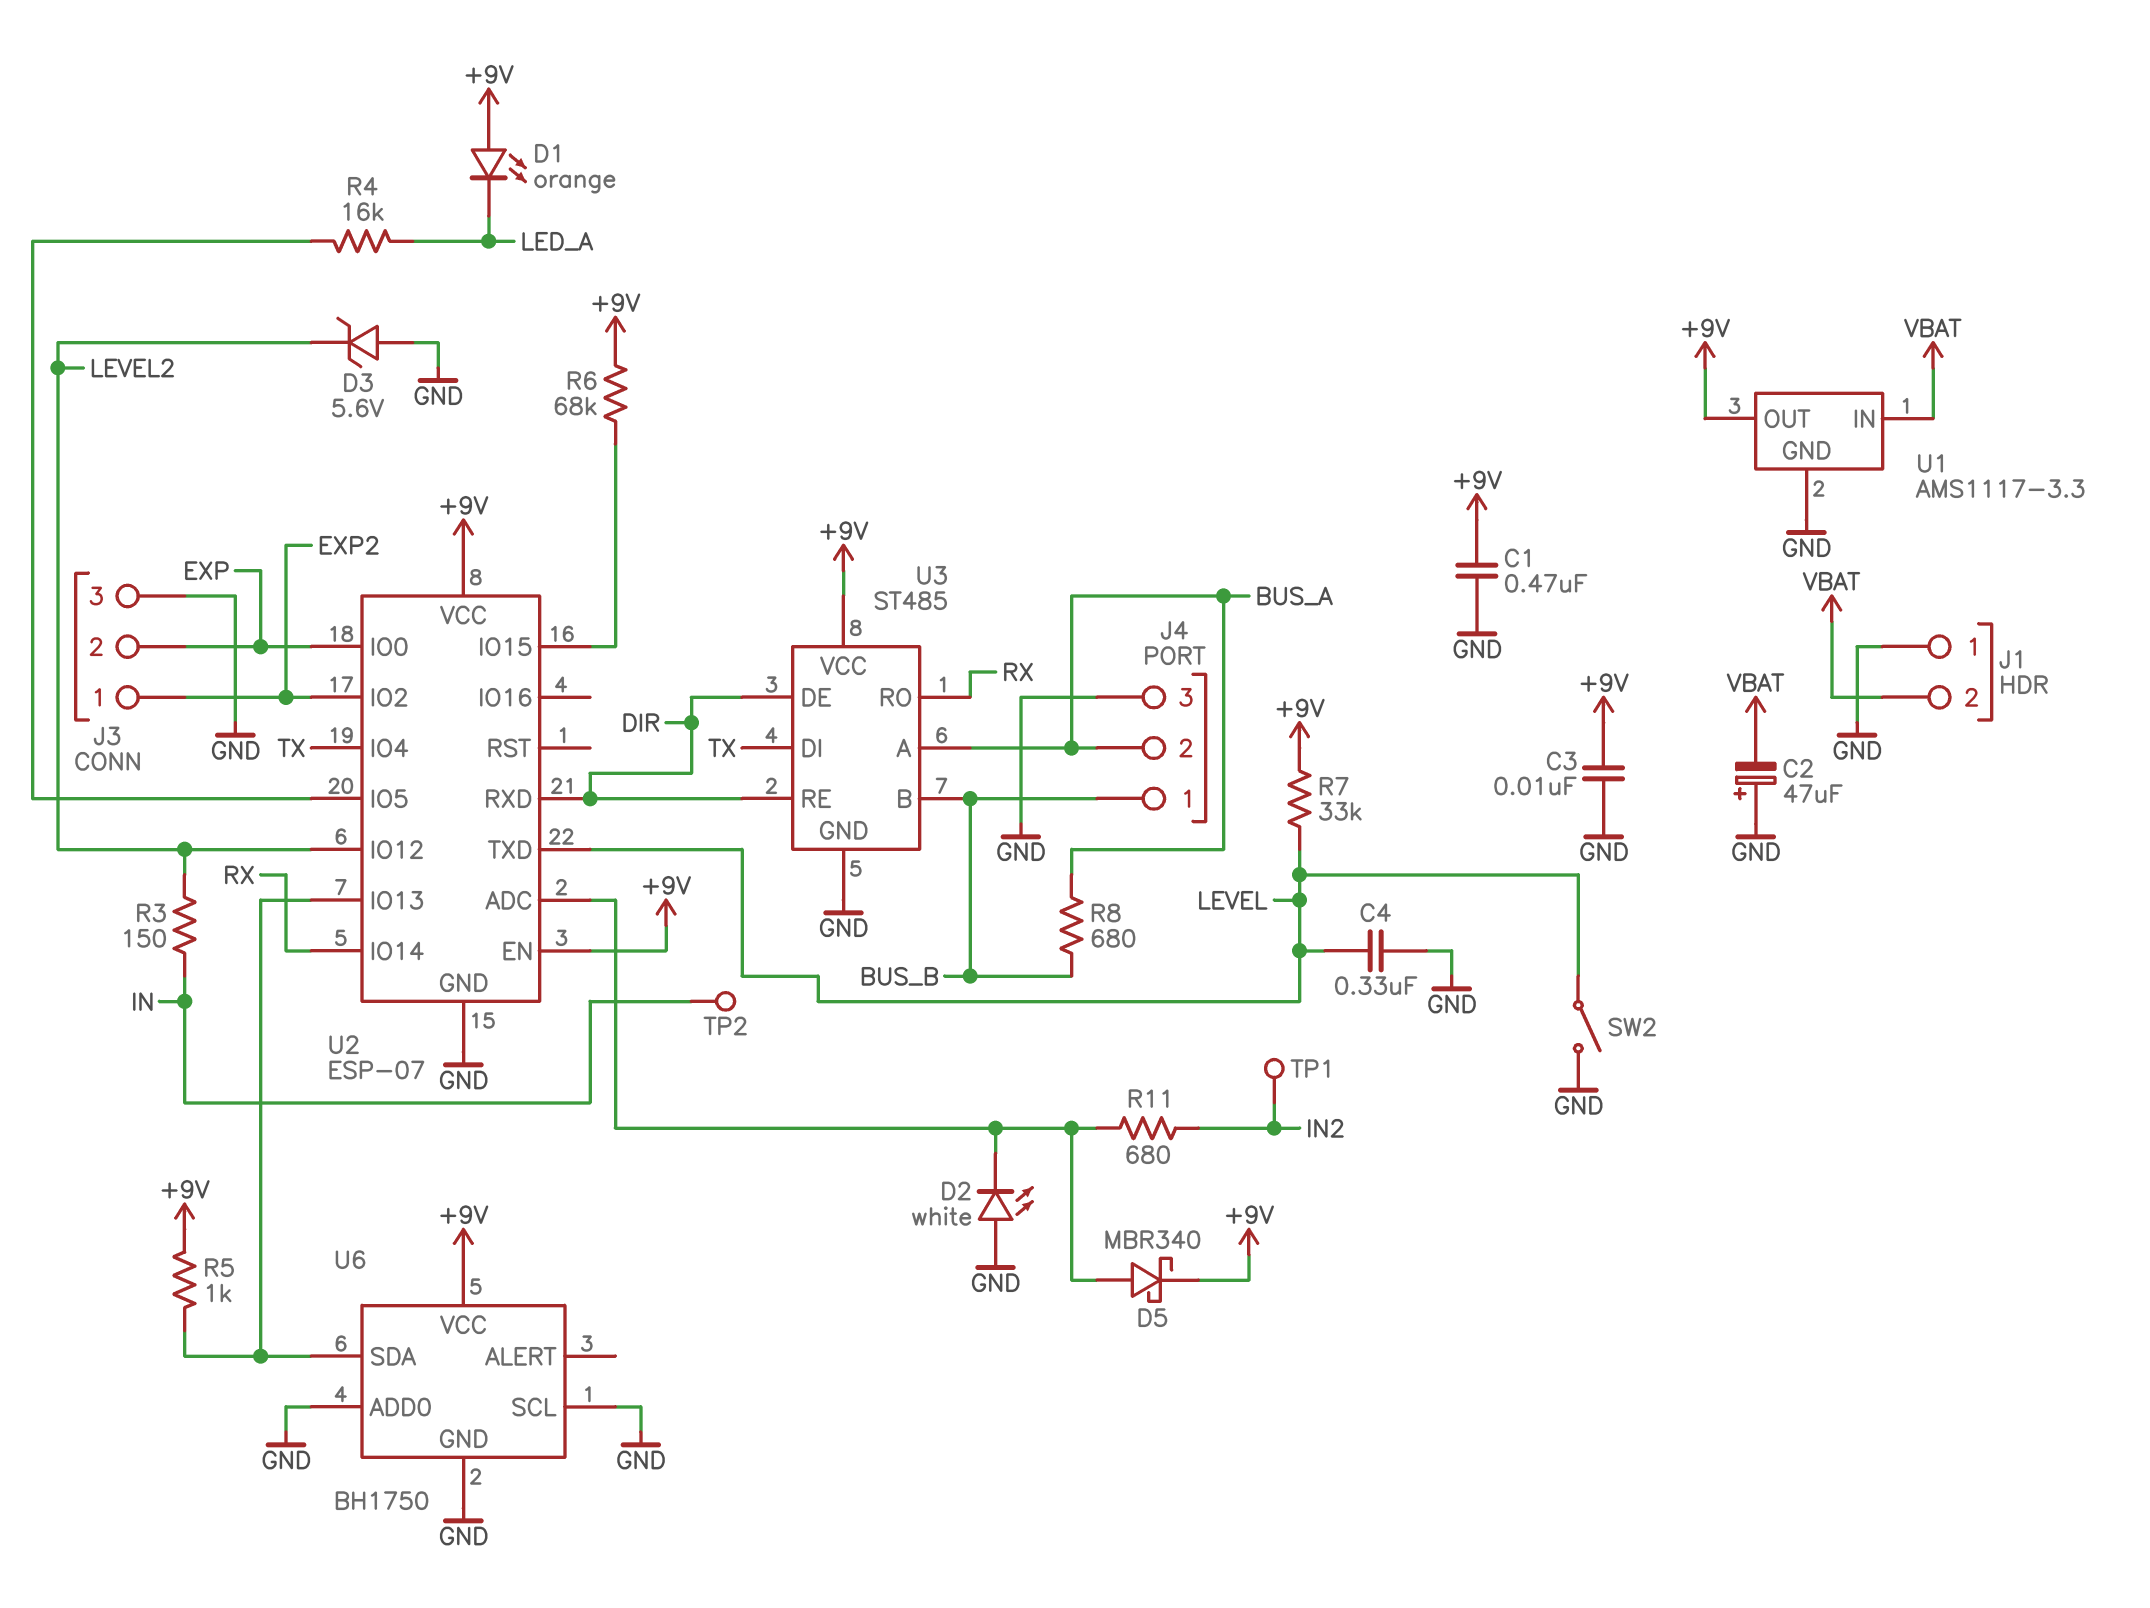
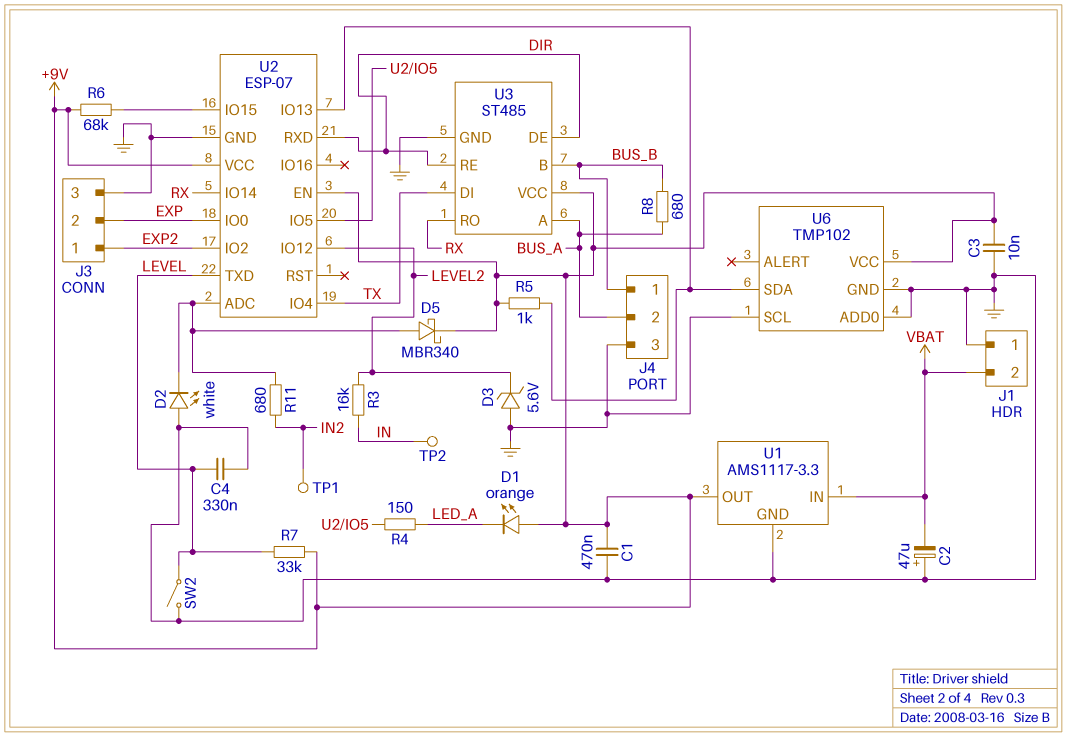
R3: 150 (IN, LEVEL2) -> 16k (IN, LEVEL2)
R4: 16k (LED_A, U2/IO5) -> 150 (LED_A, U2/IO5)
U6: BH1750 -> TMP102

